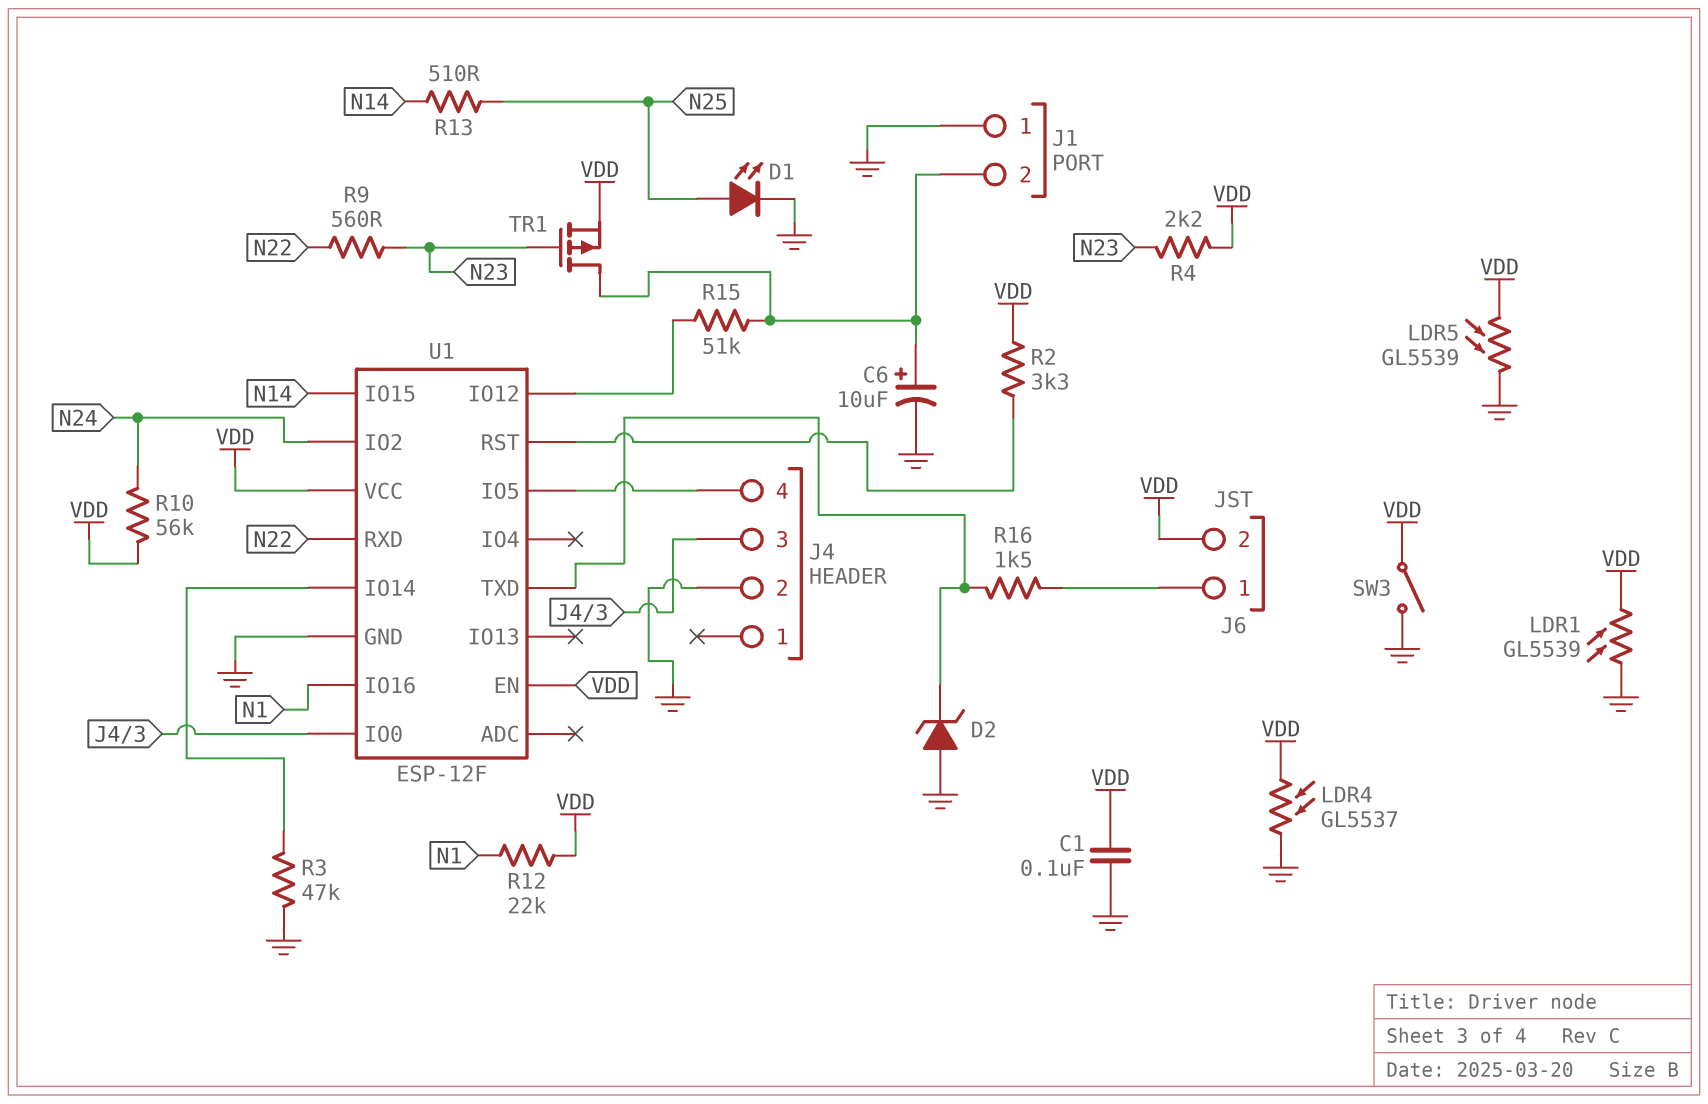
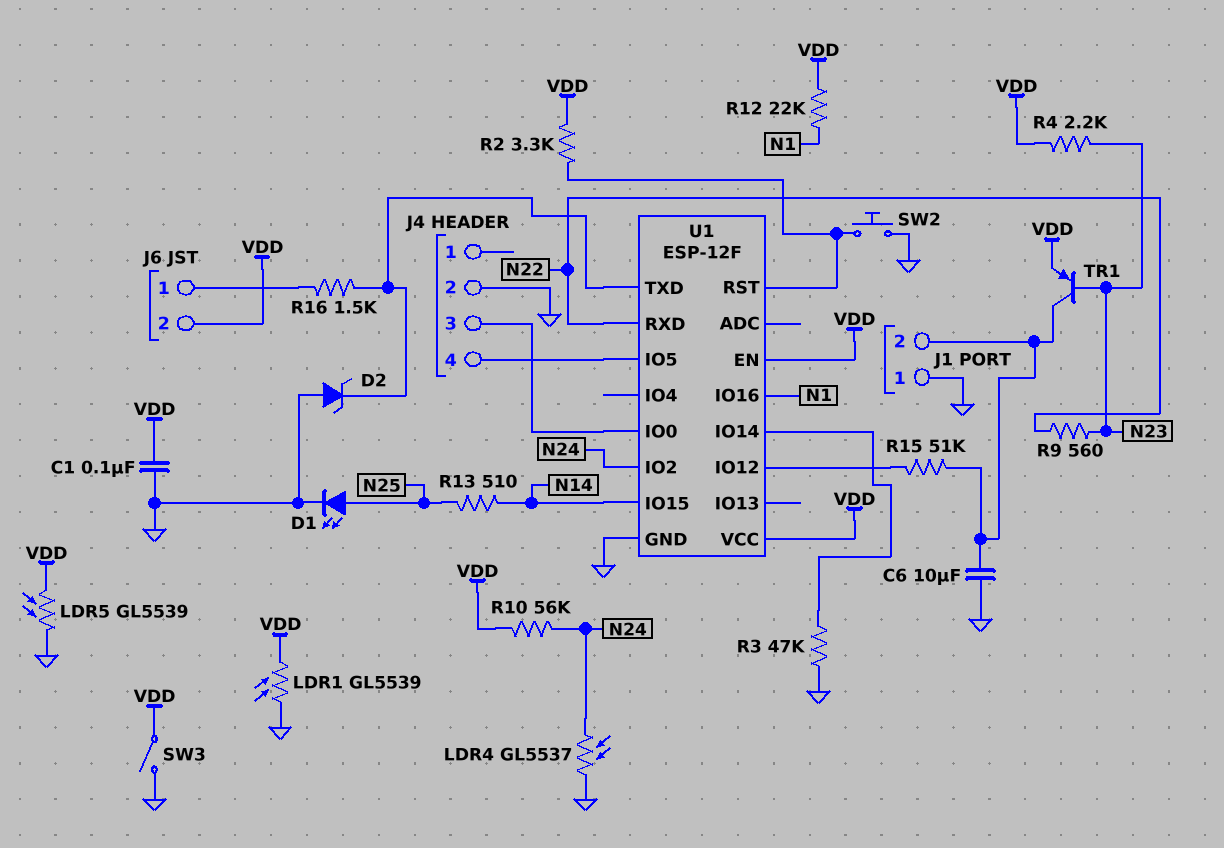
C6: 10uF (plus J1/2, minus GND) -> 10uF (GND, J1/2)
LDR4: GL5537 (GND, VDD) -> GL5537 (GND, N24)
SW2: none -> button (GND, U1/RST)
TR1: PMOS (G N23, D J1/2, S VDD) -> PNP (B N23, C J1/2, E VDD)

